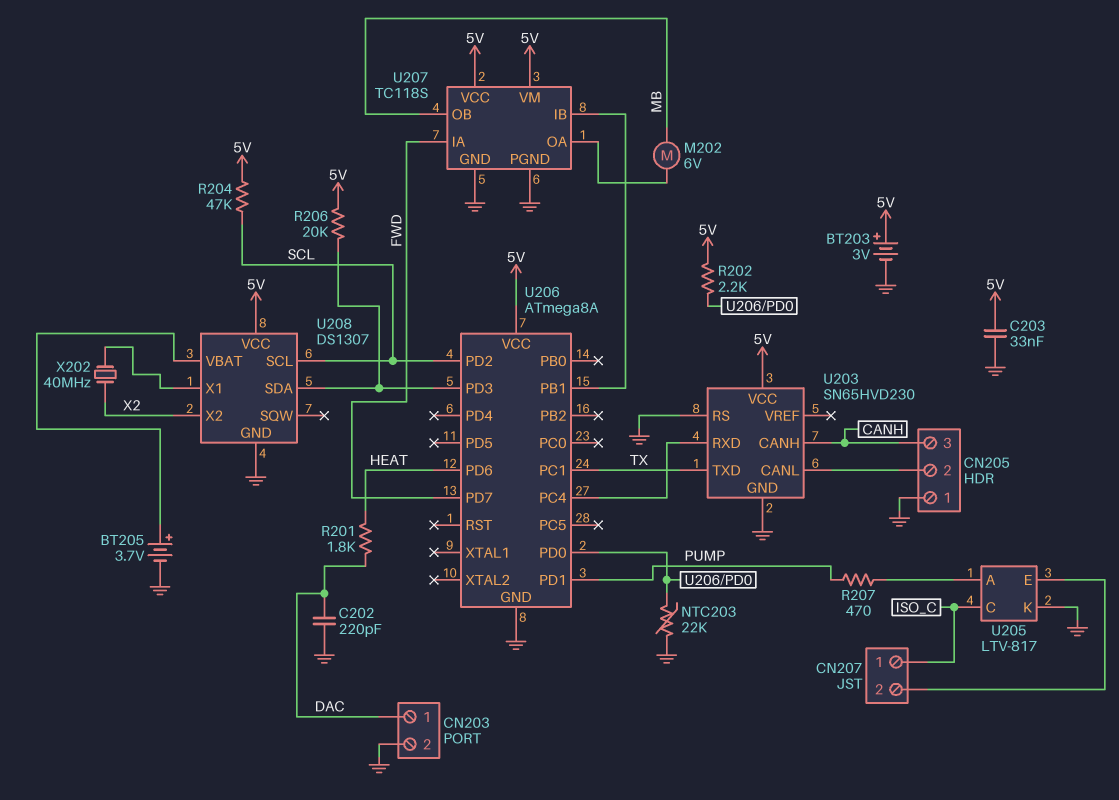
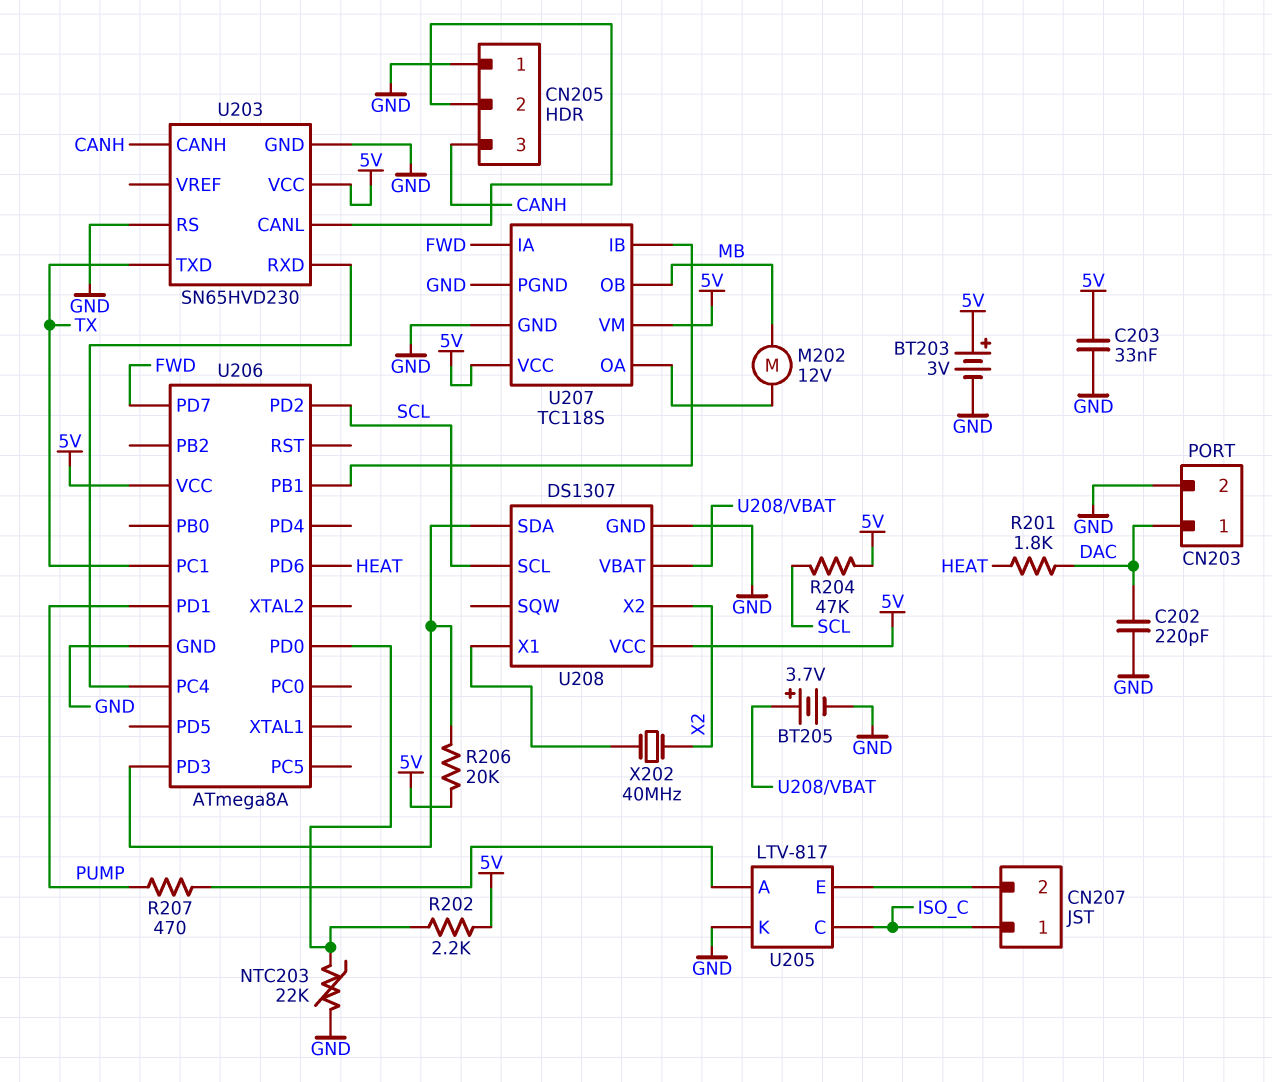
M202: motor 6V (MB, U207/OA) -> motor 12V (MB, U207/OA)

